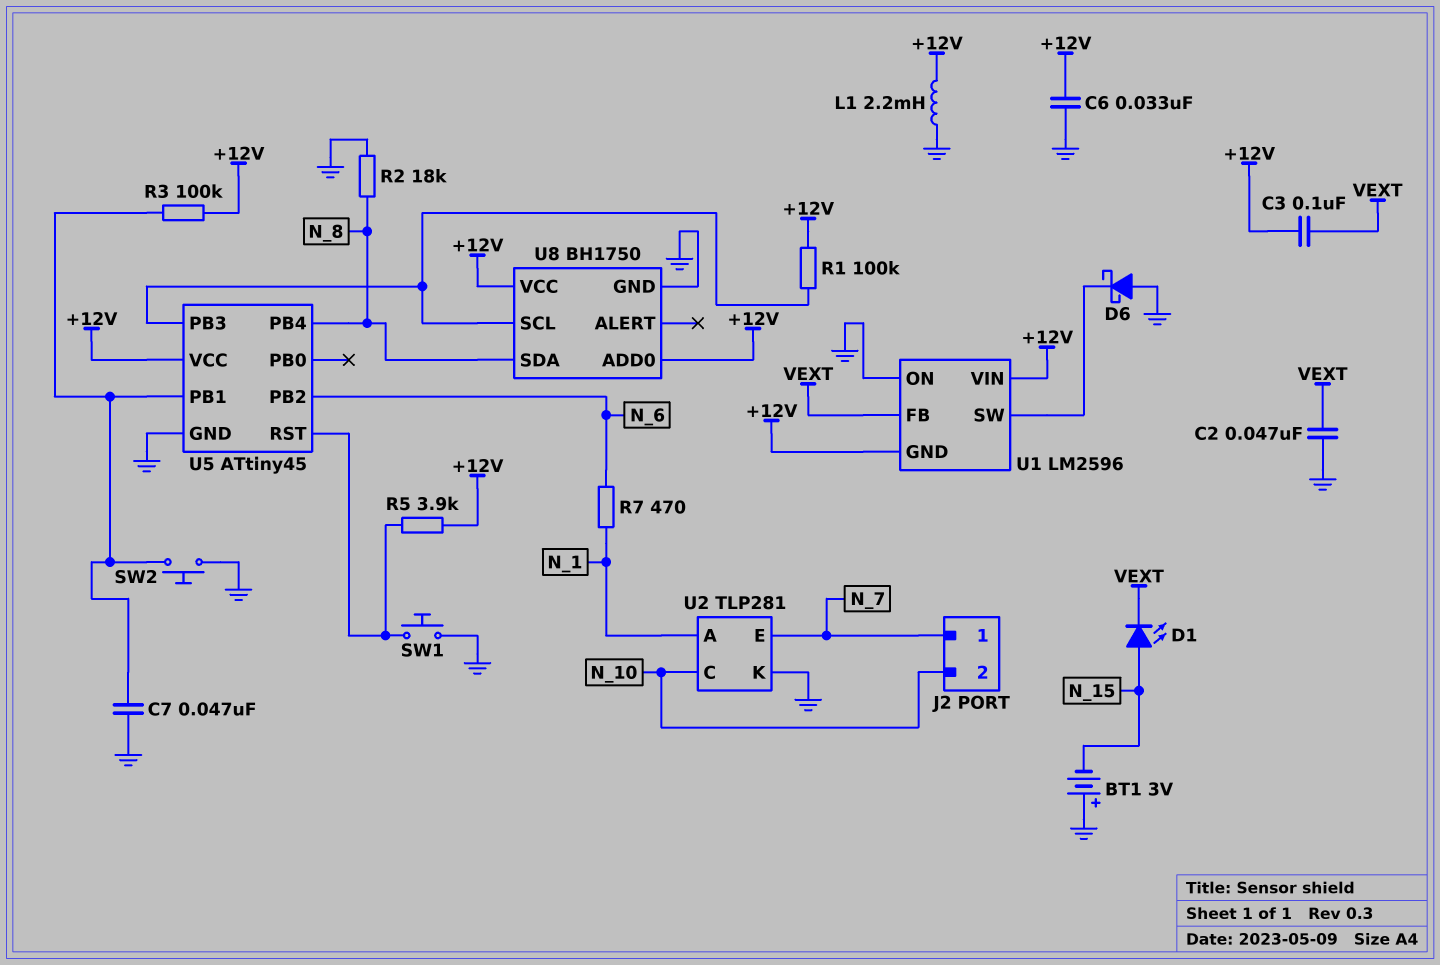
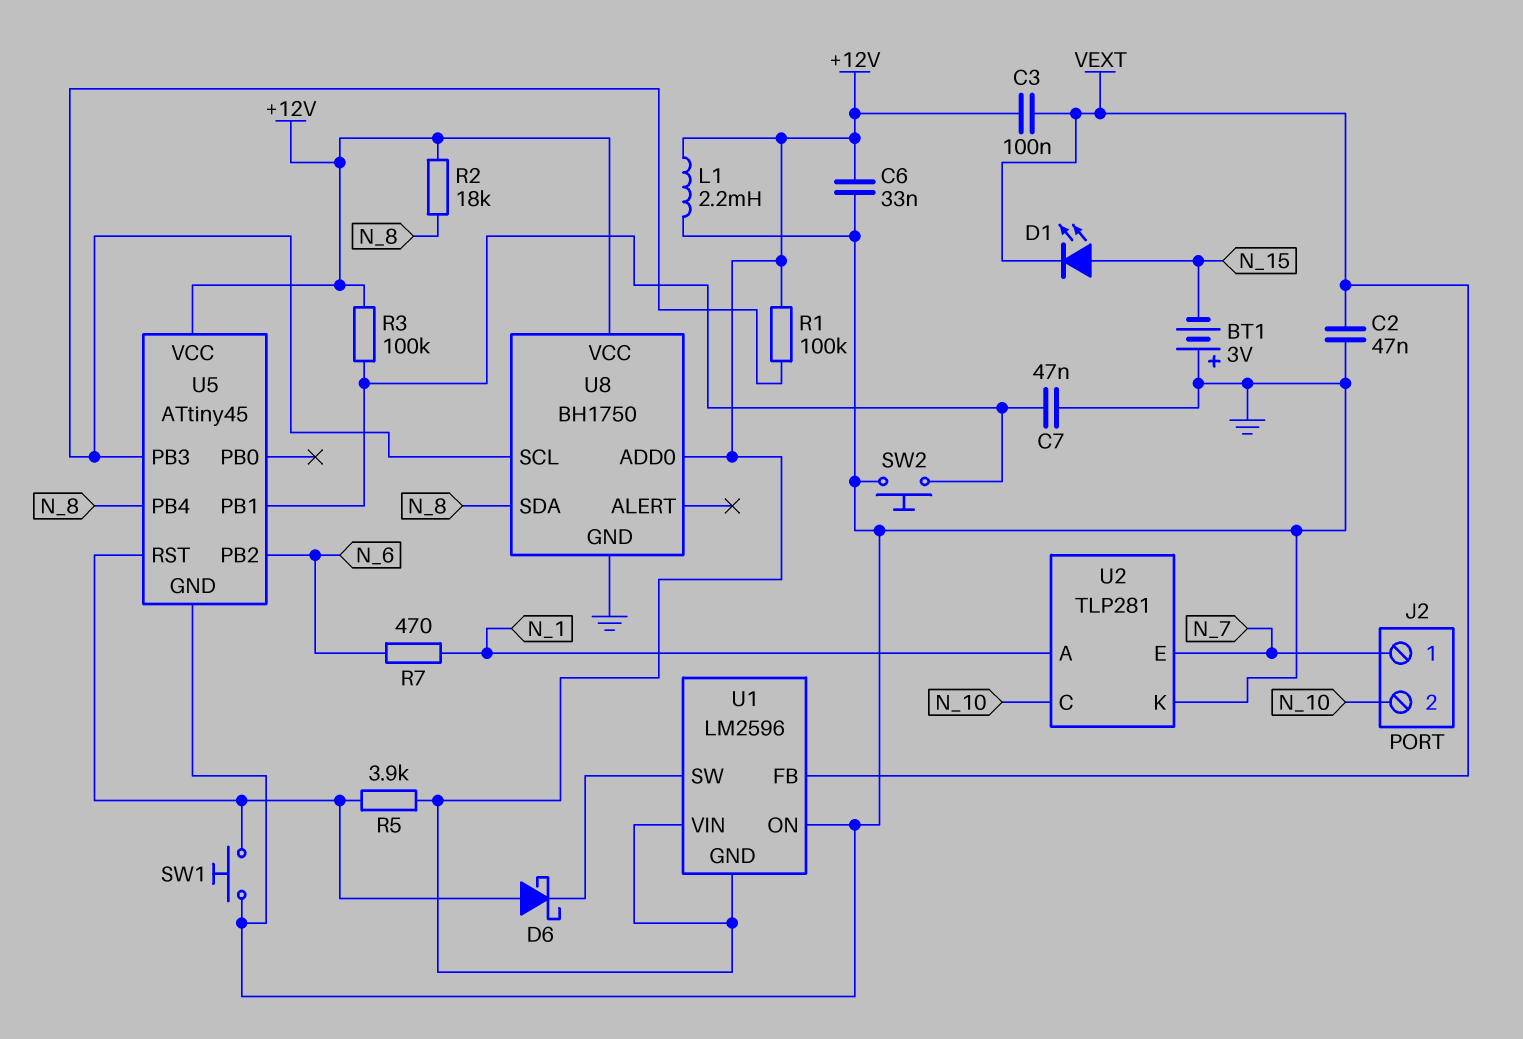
D6: schottky (A GND, K U1/SW) -> schottky (A U5/RST, K U1/SW)
R2: 18k (GND, N_8) -> 18k (+12V, N_8)

